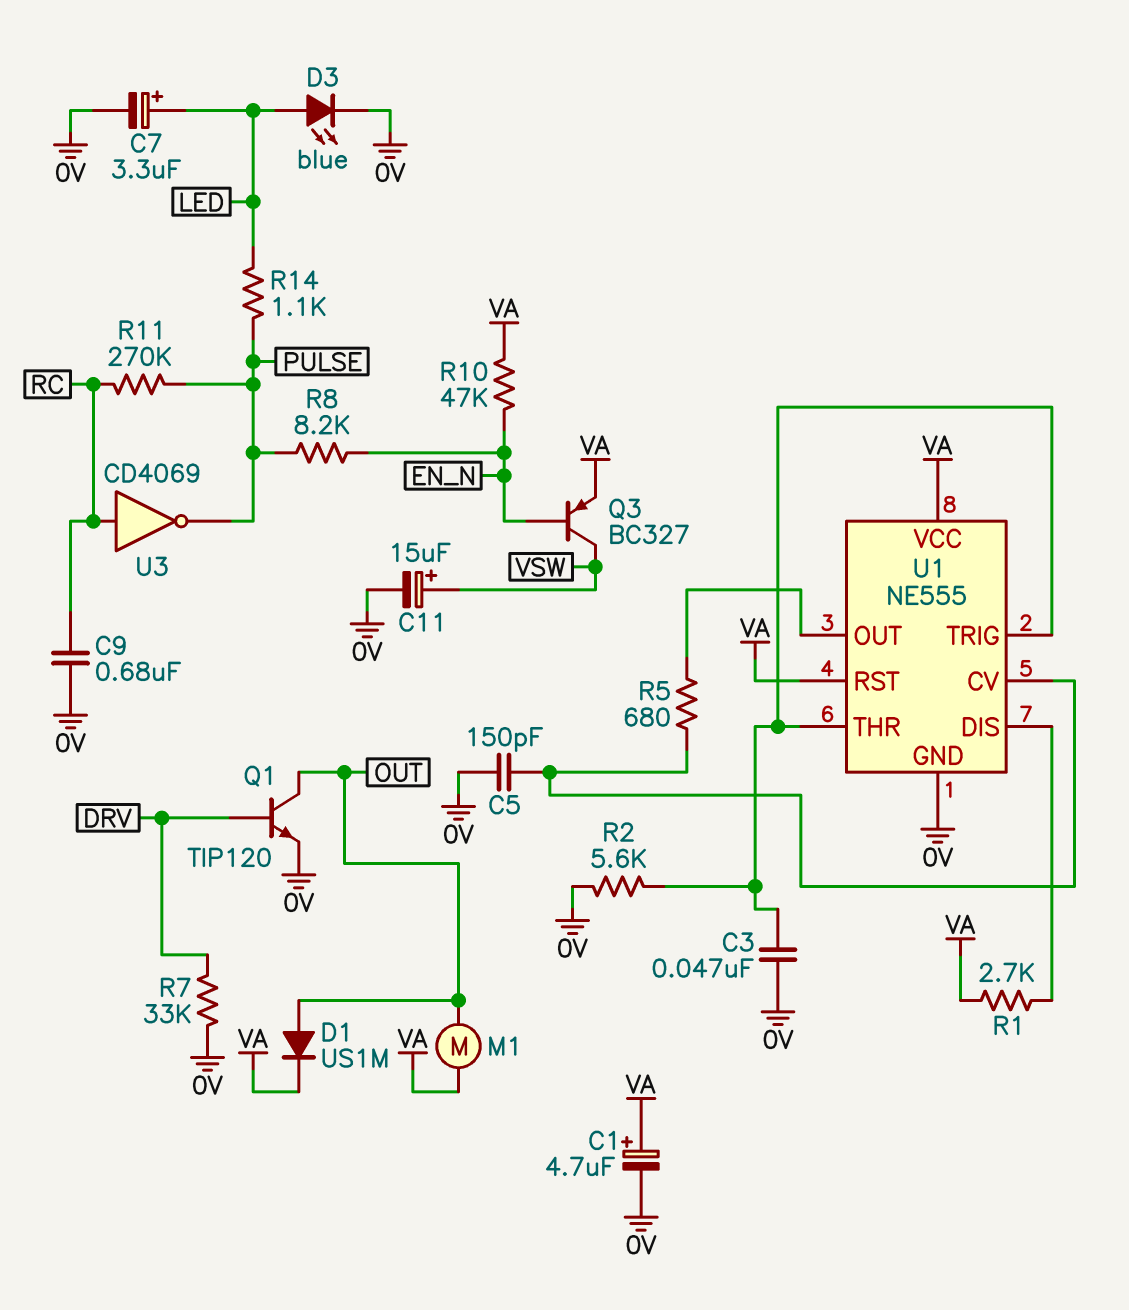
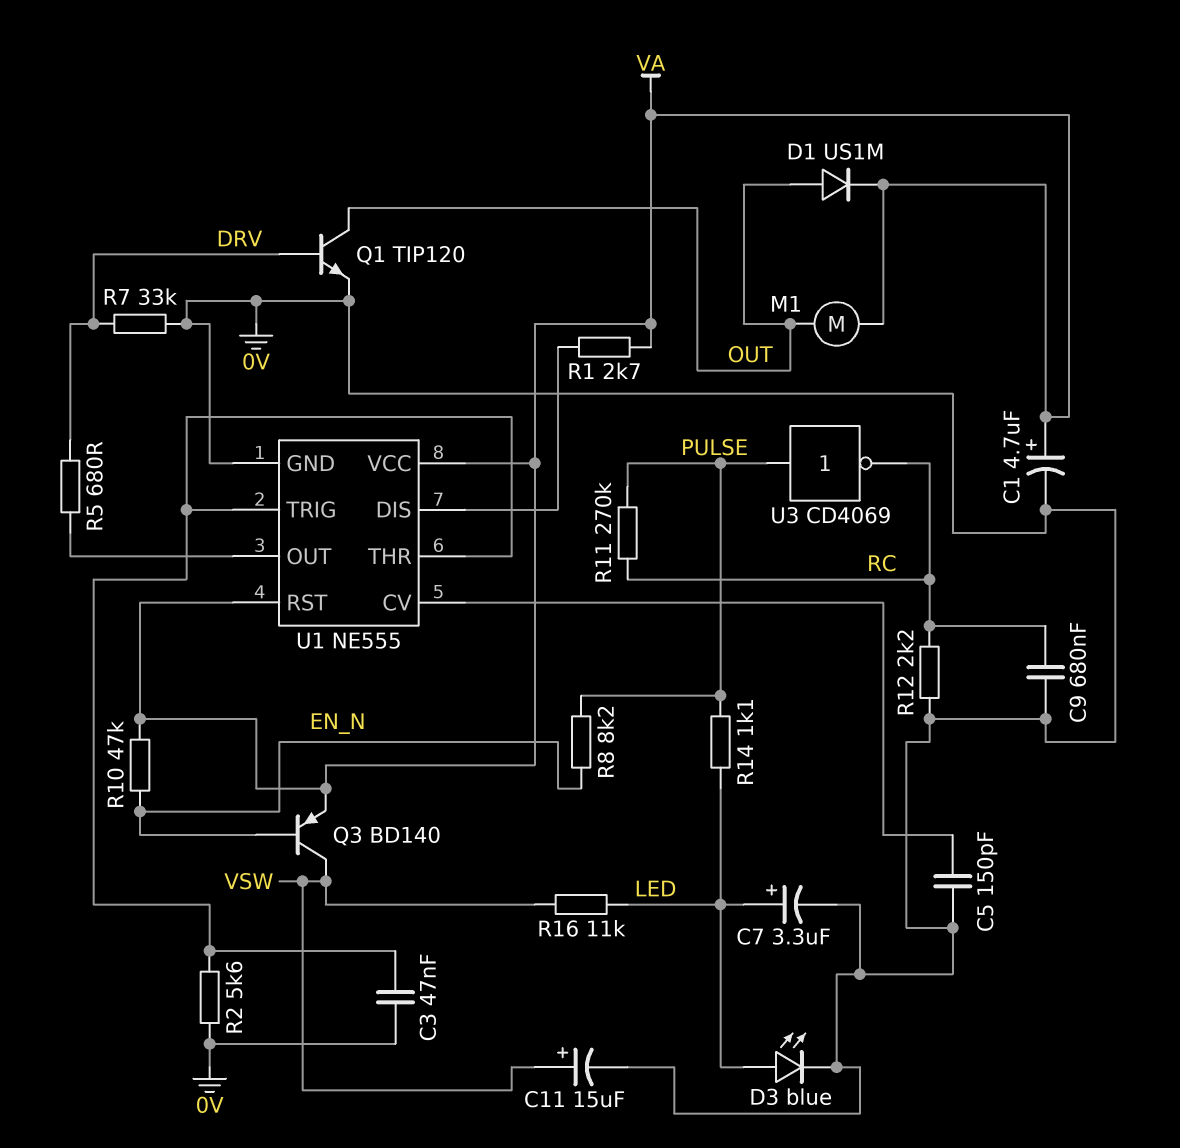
Q3: PNP BC327 (B EN_N, C VSW, E VA) -> PNP BD140 (B EN_N, C VSW, E VA)
R5: 680 (U1/CV, U1/OUT) -> 680 (DRV, U1/OUT)
R12: none -> 2.2k (0V, RC)
R16: none -> 11k (LED, VSW)
U3: NOT CD4069 (in RC, out PULSE) -> NOT CD4069 (in PULSE, out RC)

